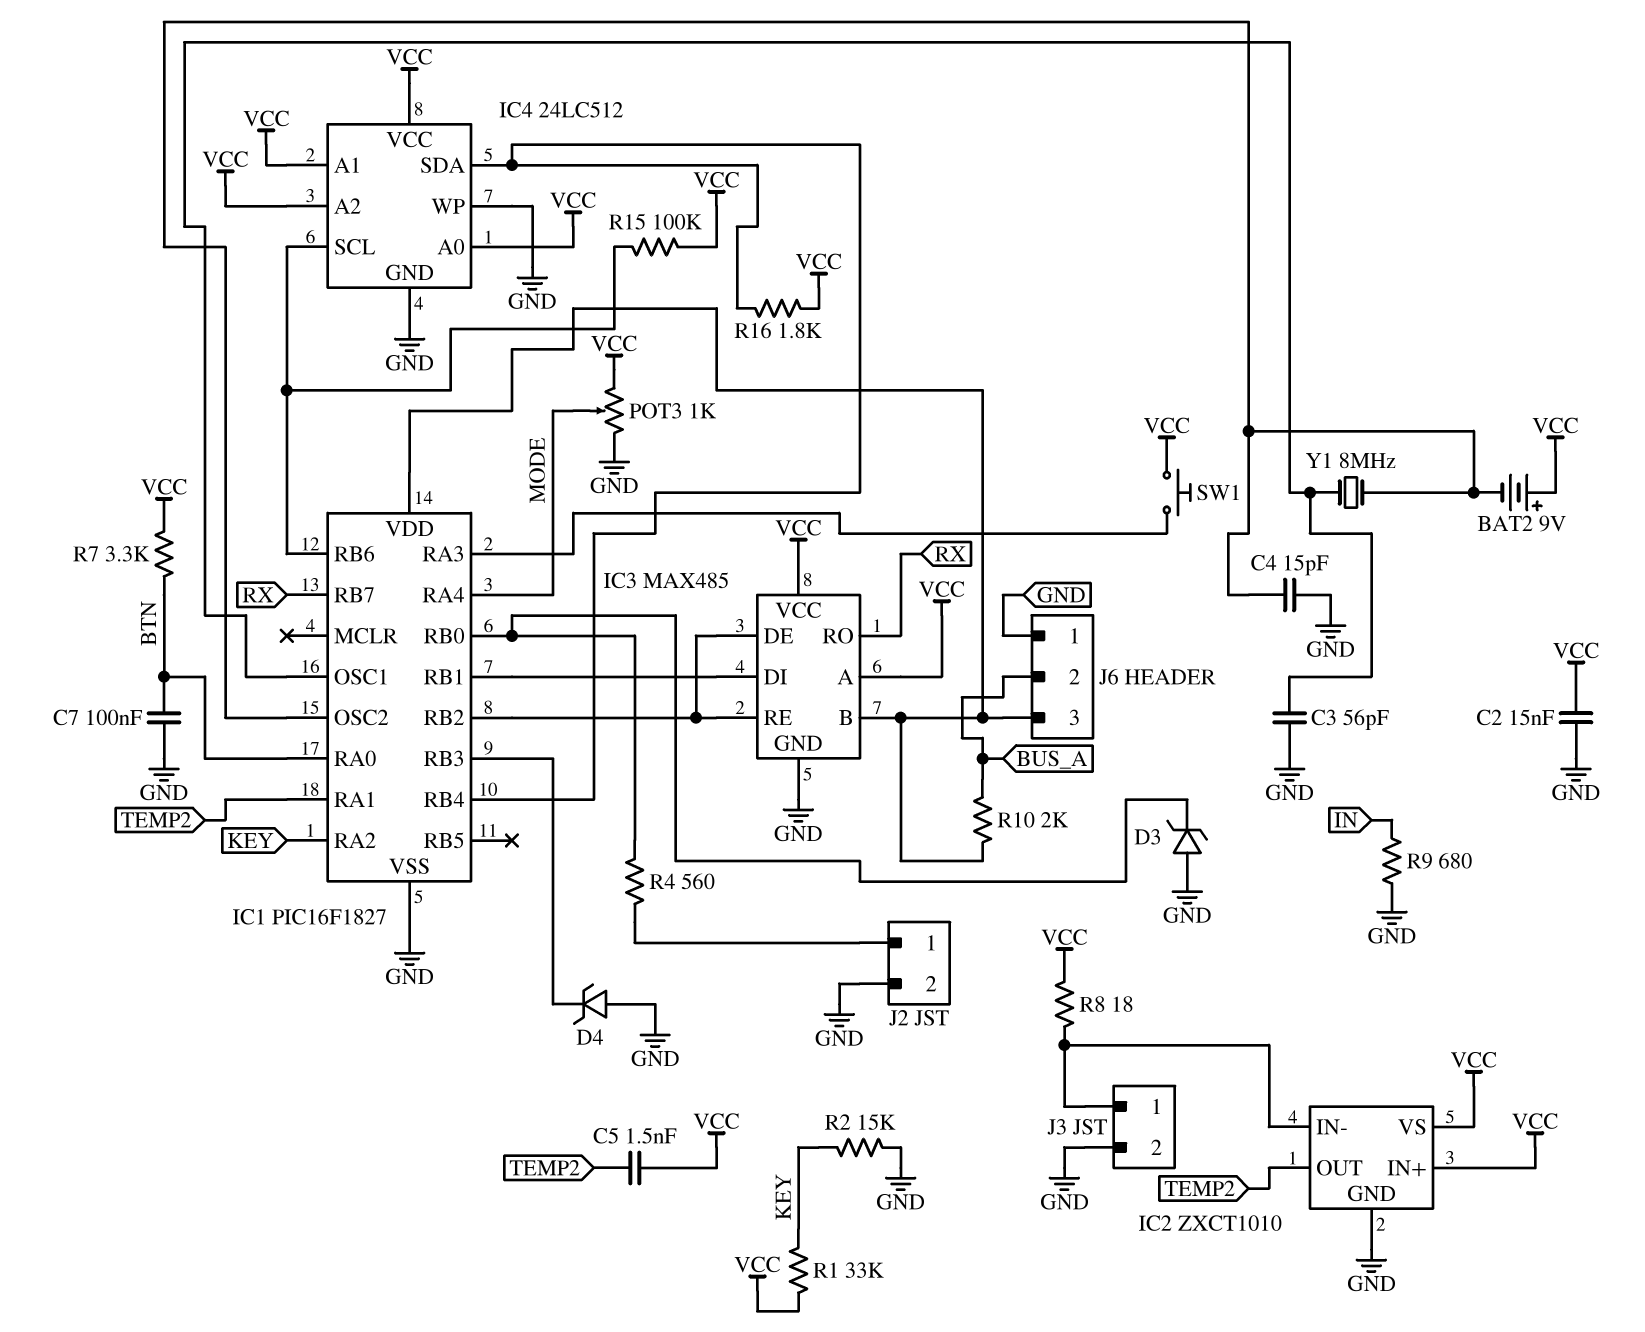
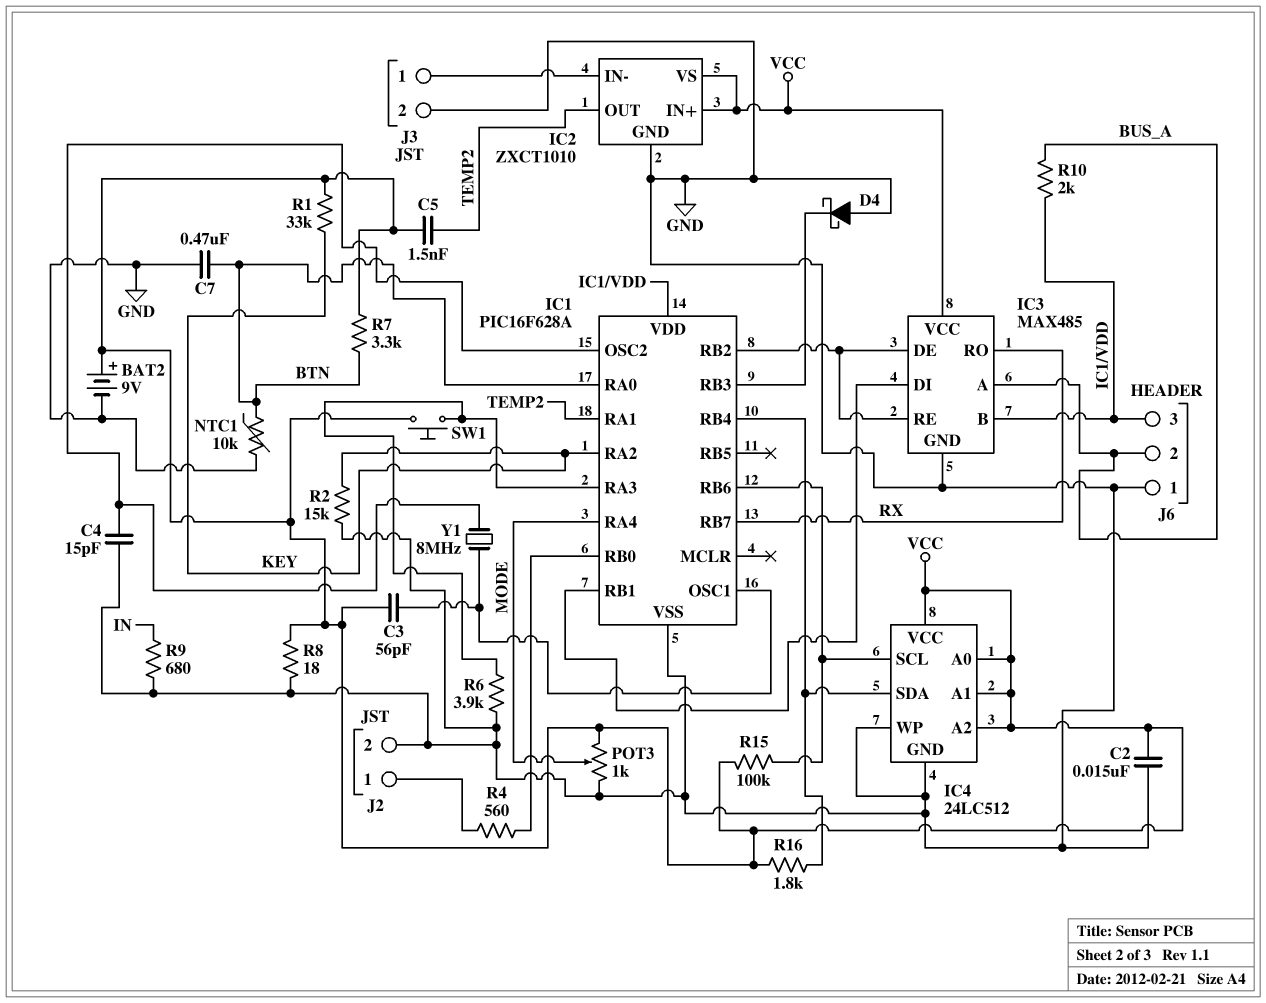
BAT2: 9V (plus VCC, minus IC1/OSC2) -> 9V (plus VCC, minus GND)
C3: 56pF (GND, IC1/OSC1) -> 56pF (IC1/OSC1, VCC)
C7: 100nF (BTN, GND) -> 470nF (BTN, GND)
D3: zener (A GND, K IC1/RB0) -> none
D4: zener (A GND, K IC1/RB3) -> schottky (A GND, K IC1/RB3)
IC1: PIC16F1827 -> PIC16F628A
IC3 pin A: VCC -> BUS_A
NTC1: none -> 10k (BTN, GND)
R6: none -> 3.9k (GND, IC1/RA3)
R8: 18 (IC2/IN-, VCC) -> 18 (GND, VCC)

